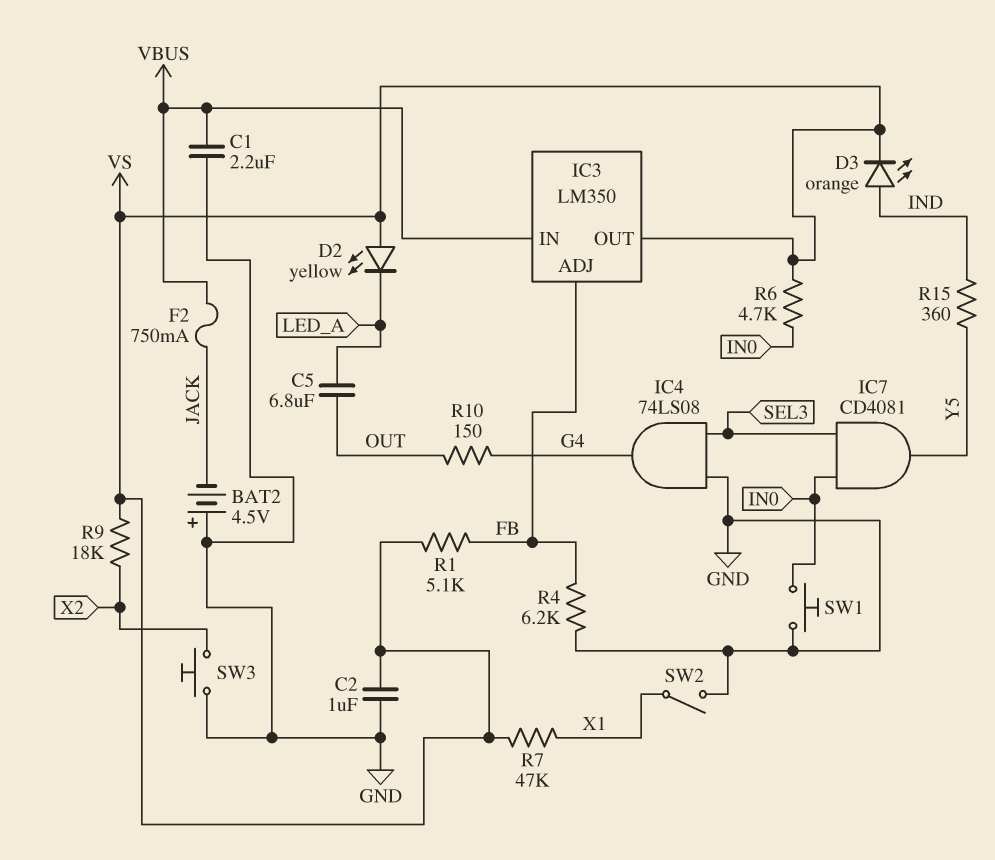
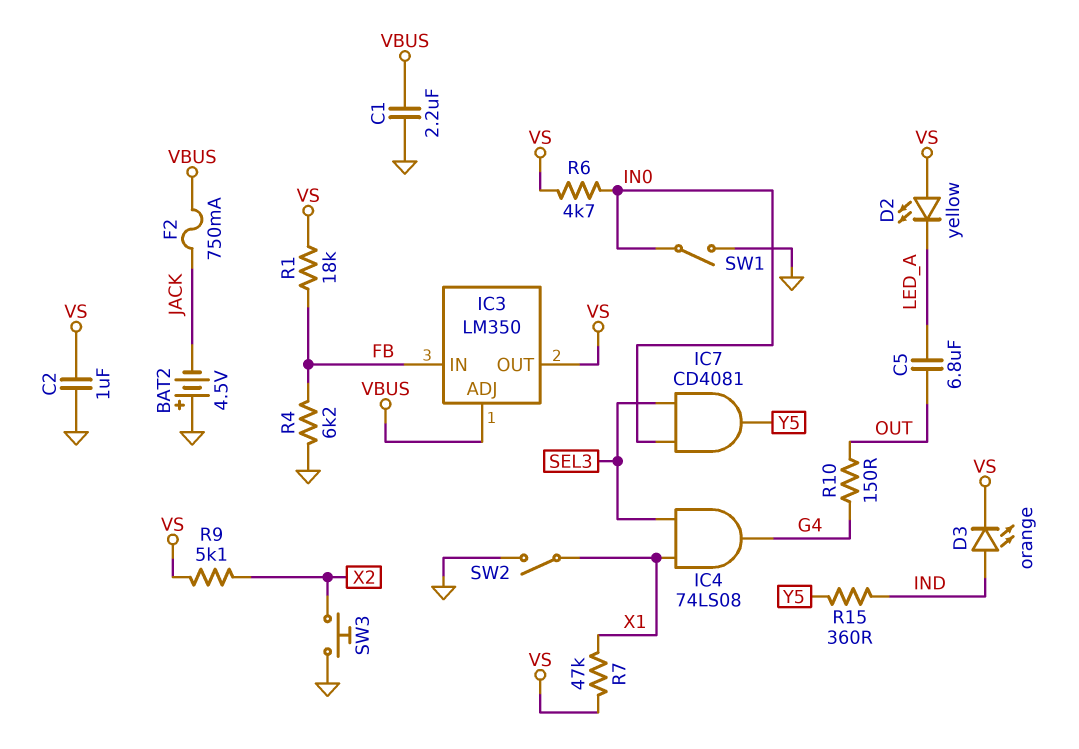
IC3 pin ADJ: FB -> VBUS
IC3 pin IN: VBUS -> FB
IC4: AND 74LS08 (in GND, in SEL3, out G4) -> AND 74LS08 (in SEL3, in X1, out G4)
R1: 5.1k (FB, VS) -> 18k (FB, VS)
R9: 18k (VS, X2) -> 5.1k (VS, X2)
SW1: button (GND, IN0) -> switch (GND, IN0)

